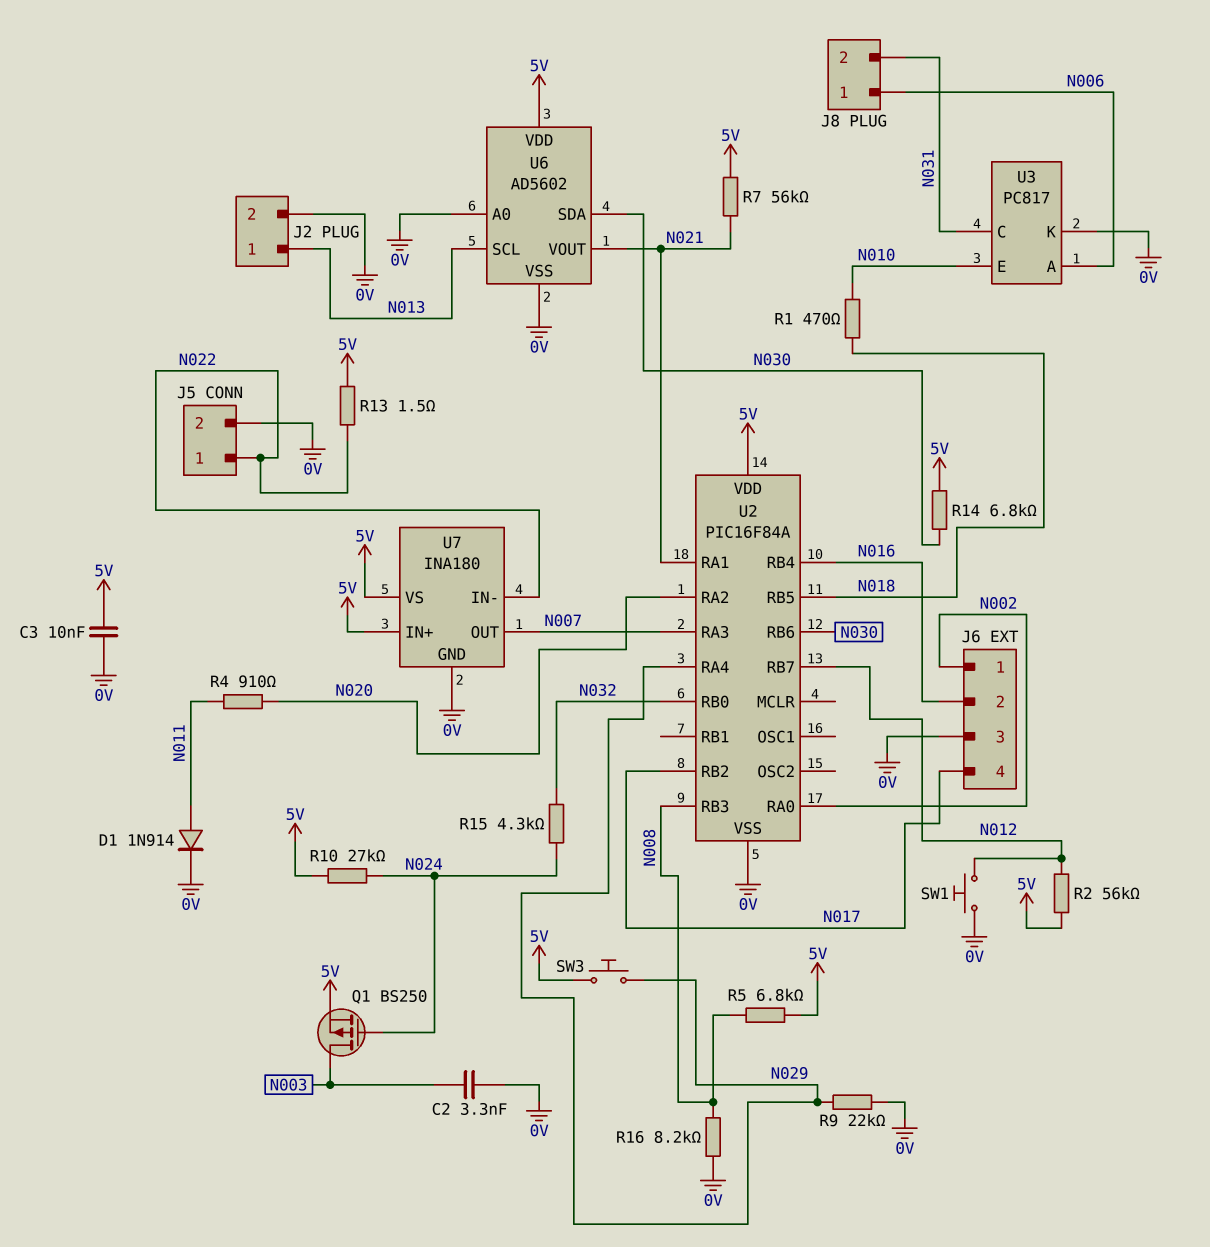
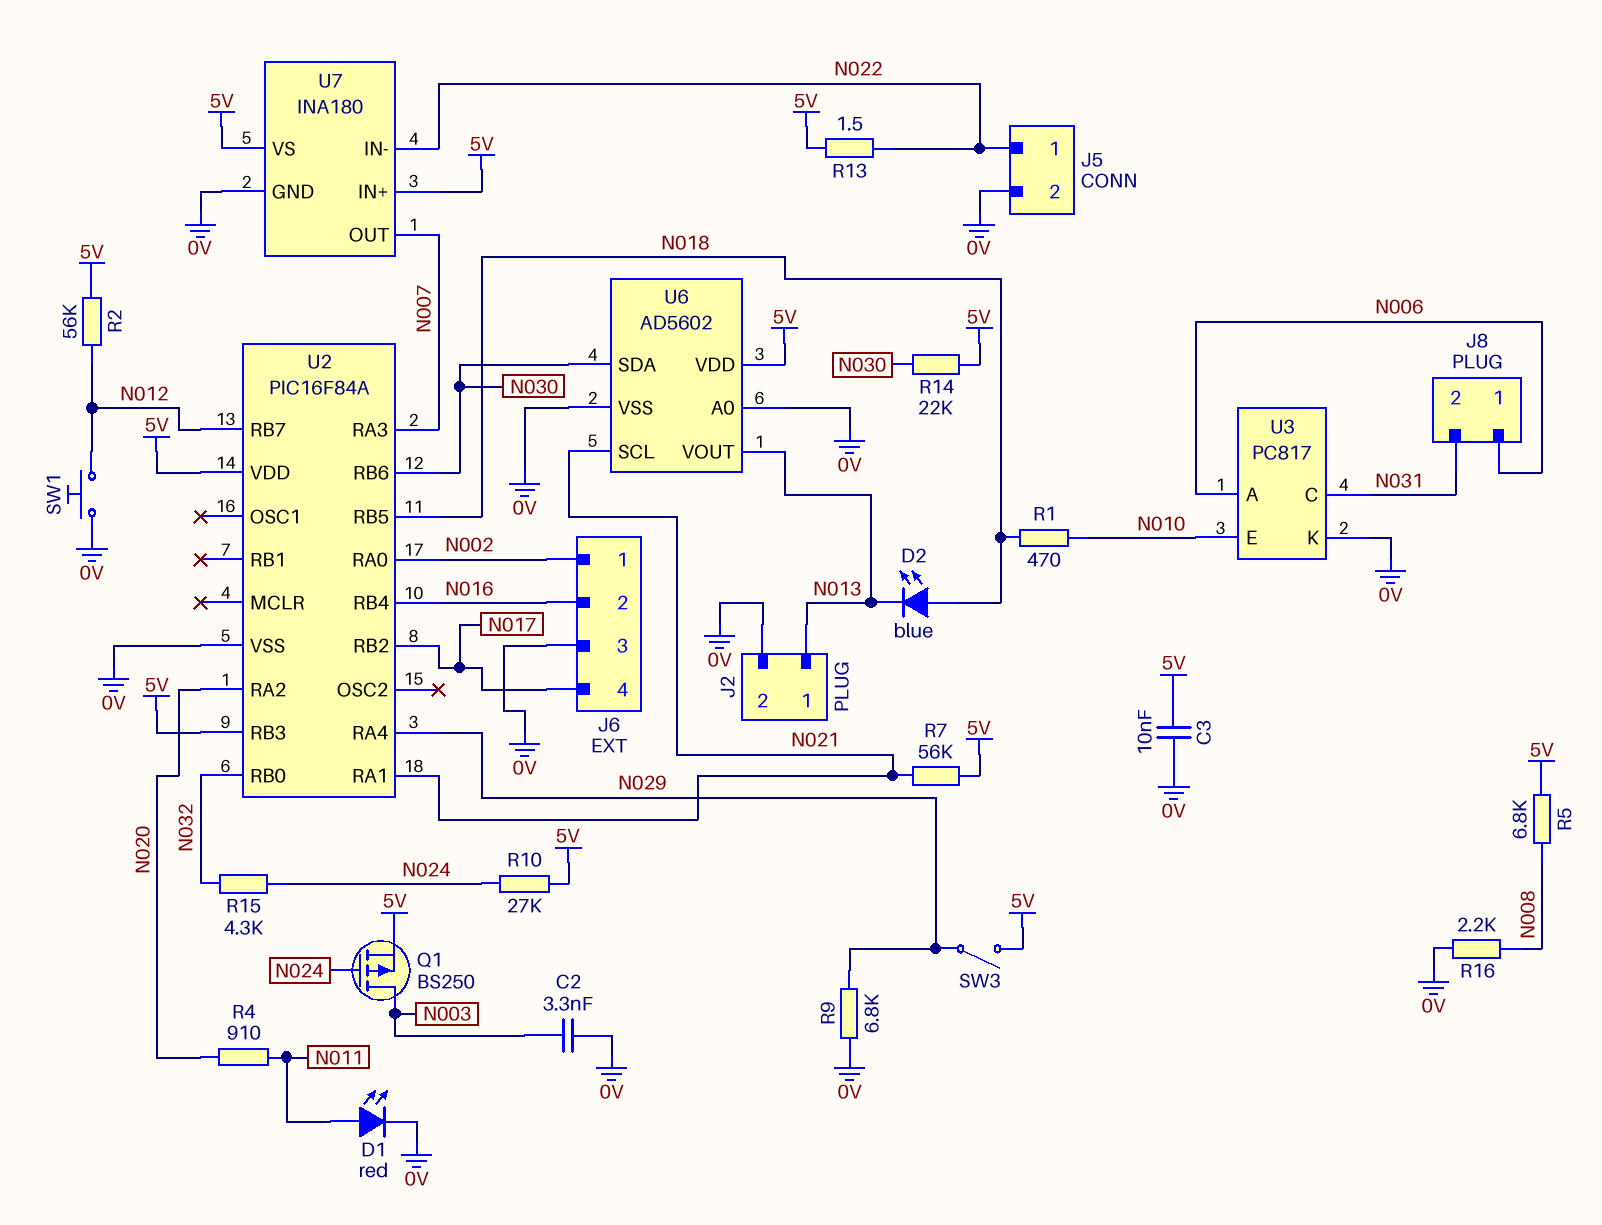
D1: diode 1N914 (A N011, K 0V) -> LED red (A N011, K 0V)
D2: none -> LED blue (A N018, K N013)
R9: 22k (0V, N029) -> 6.8k (0V, N029)
R14: 6.8k (5V, N030) -> 22k (5V, N030)
R16: 8.2k (0V, N008) -> 2.2k (0V, N008)
SW3: button (5V, N029) -> switch (5V, N029)
U2 pin RB3: N008 -> 5V
U6 pin SCL: N013 -> N021
U6 pin VOUT: N021 -> N013

